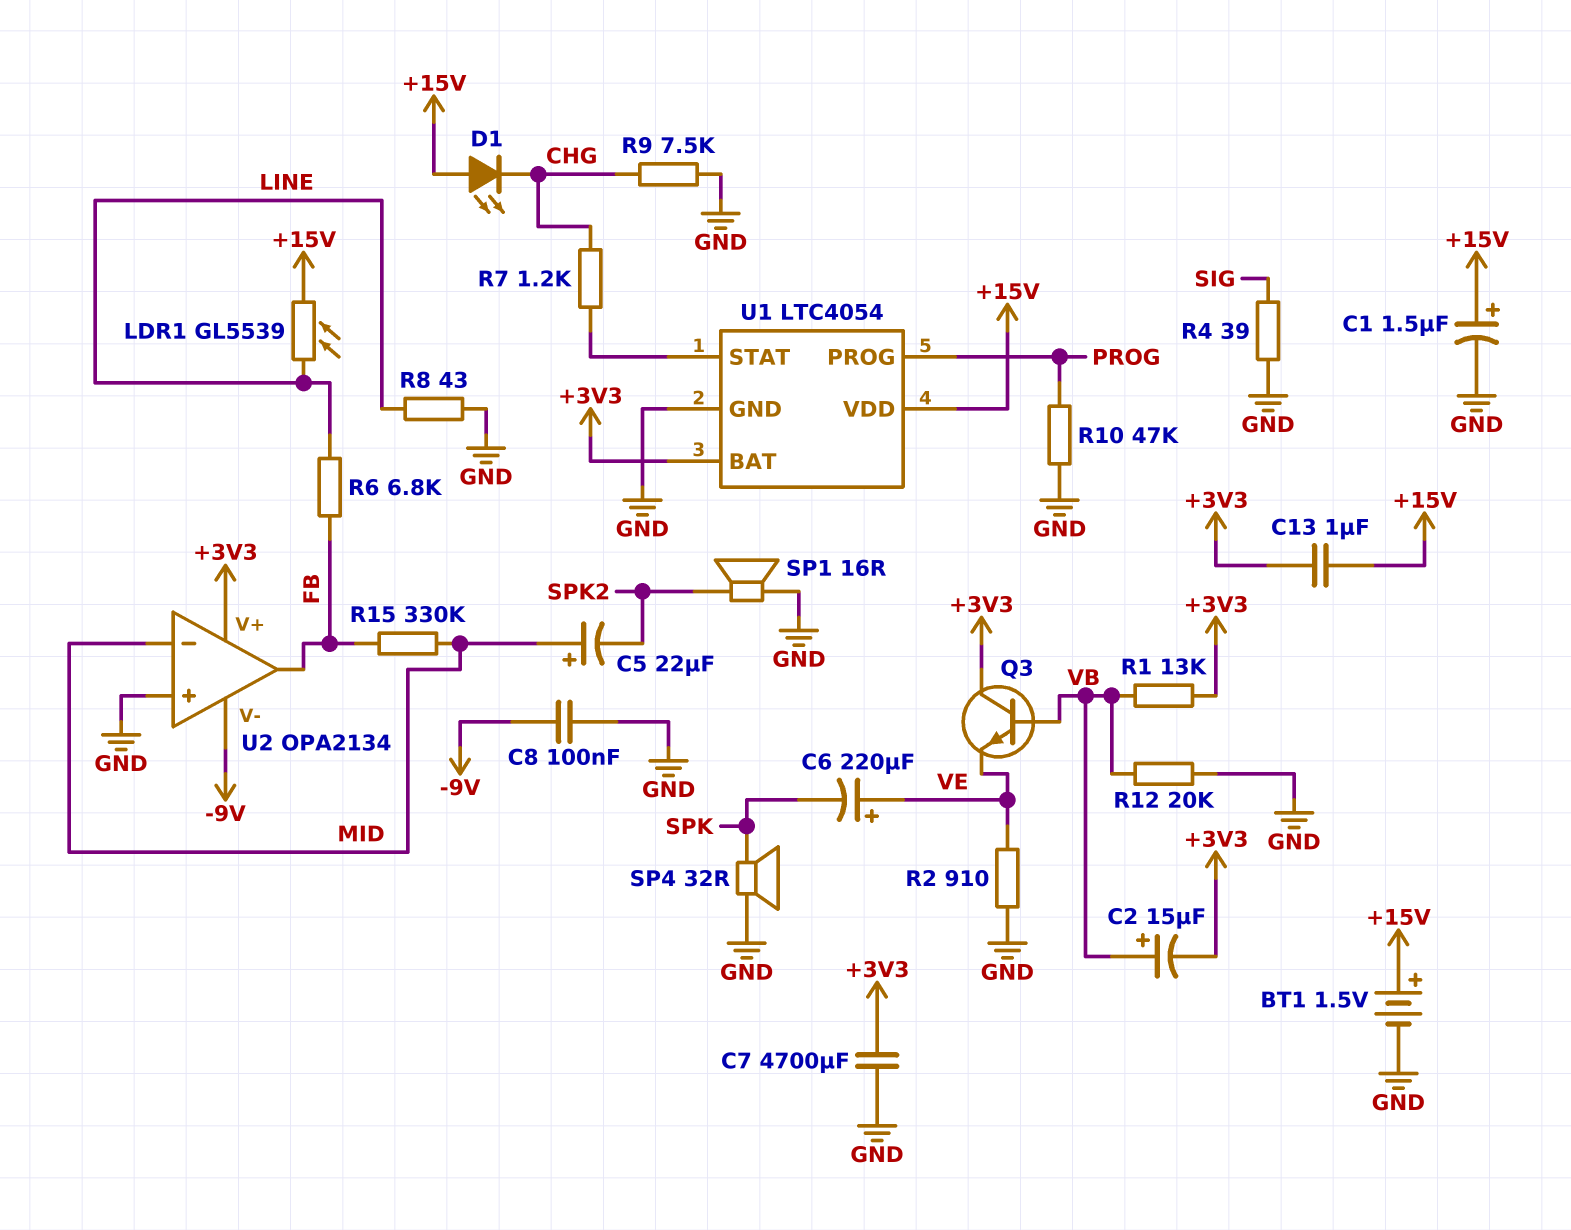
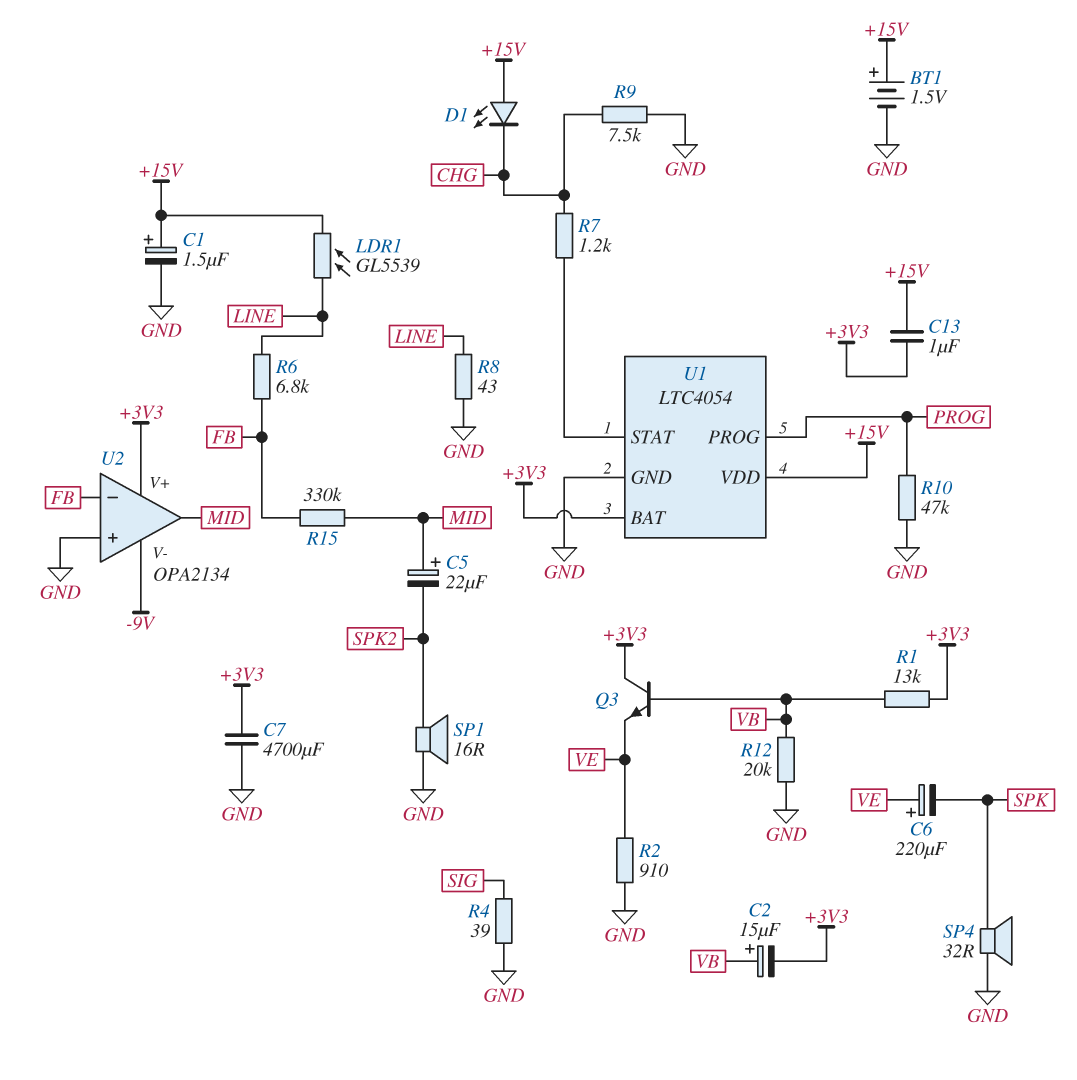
C8: 100nF (-9V, GND) -> none
U2 pin in-: MID -> FB
U2 pin out: FB -> MID

